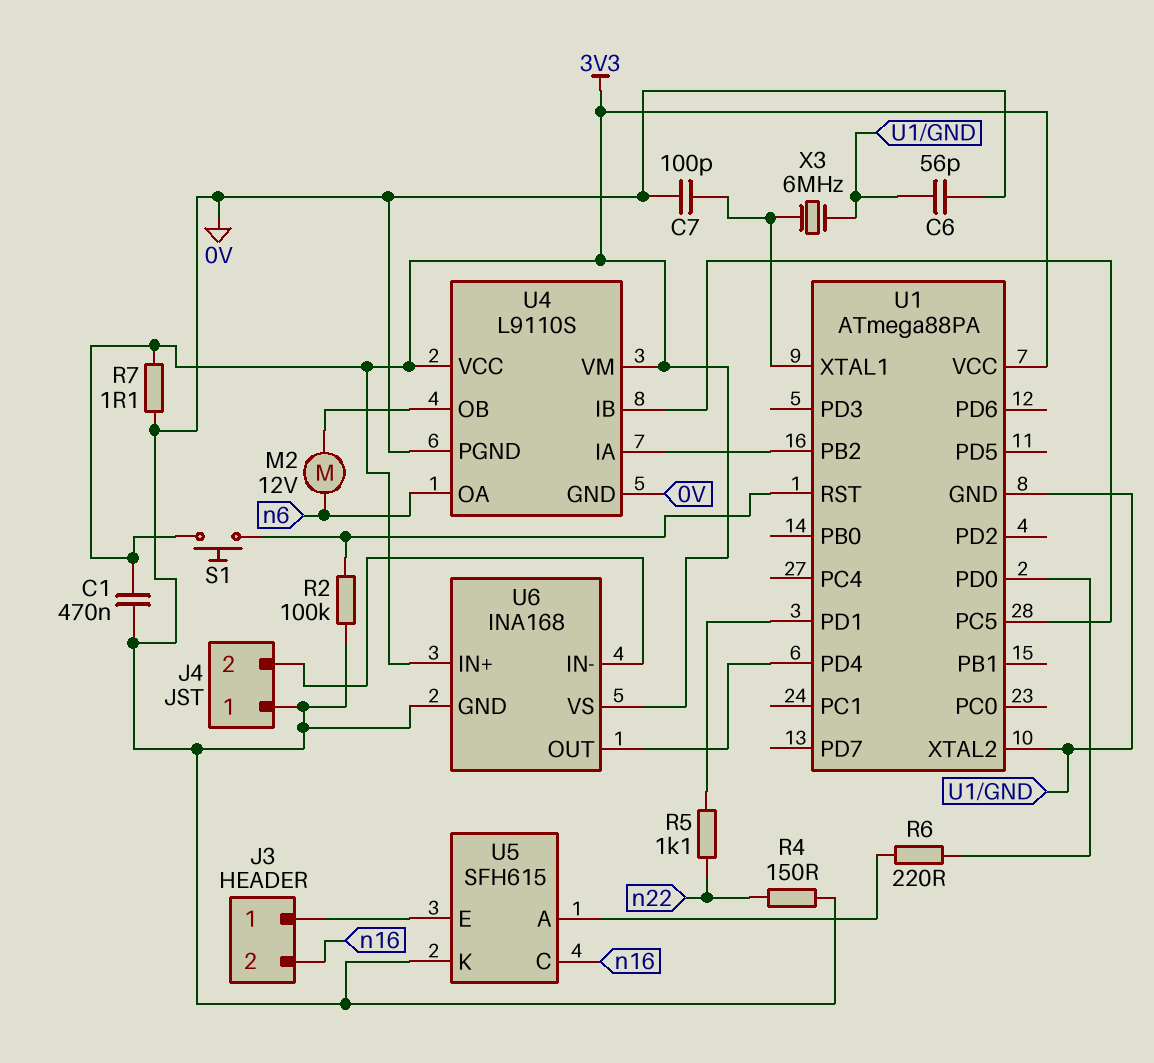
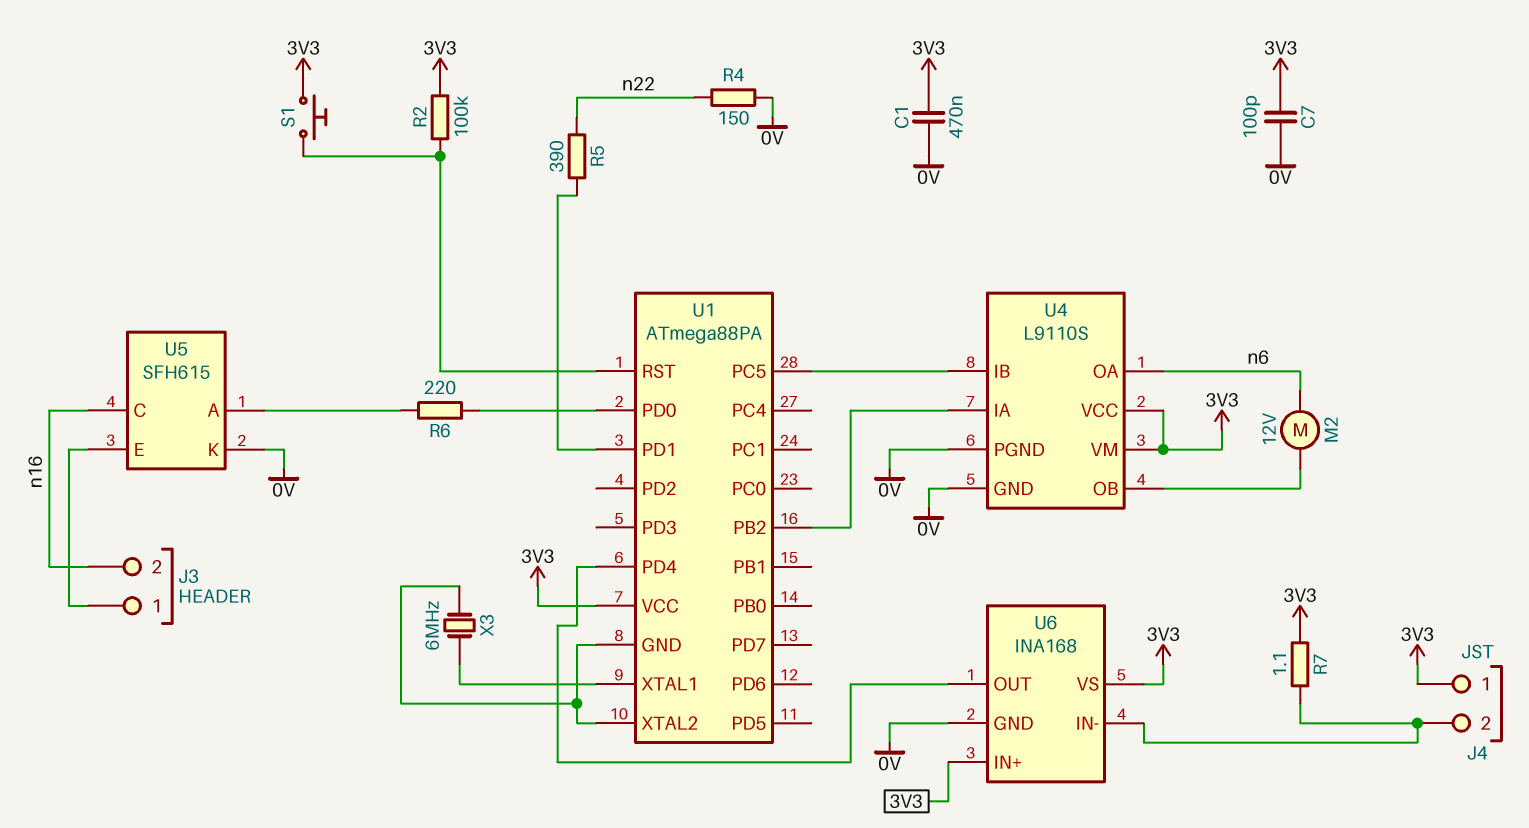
C6: 56pF (0V, U1/GND) -> none
C7: 100pF (0V, U1/XTAL1) -> 100pF (0V, 3V3)
J4 pin 1: 0V -> 3V3
R2: 100k (0V, U1/RST) -> 100k (3V3, U1/RST)
R5: 1.1k (U1/PD1, n22) -> 390 (U1/PD1, n22)
R7: 1.1 (0V, 3V3) -> 1.1 (3V3, J4/2)

